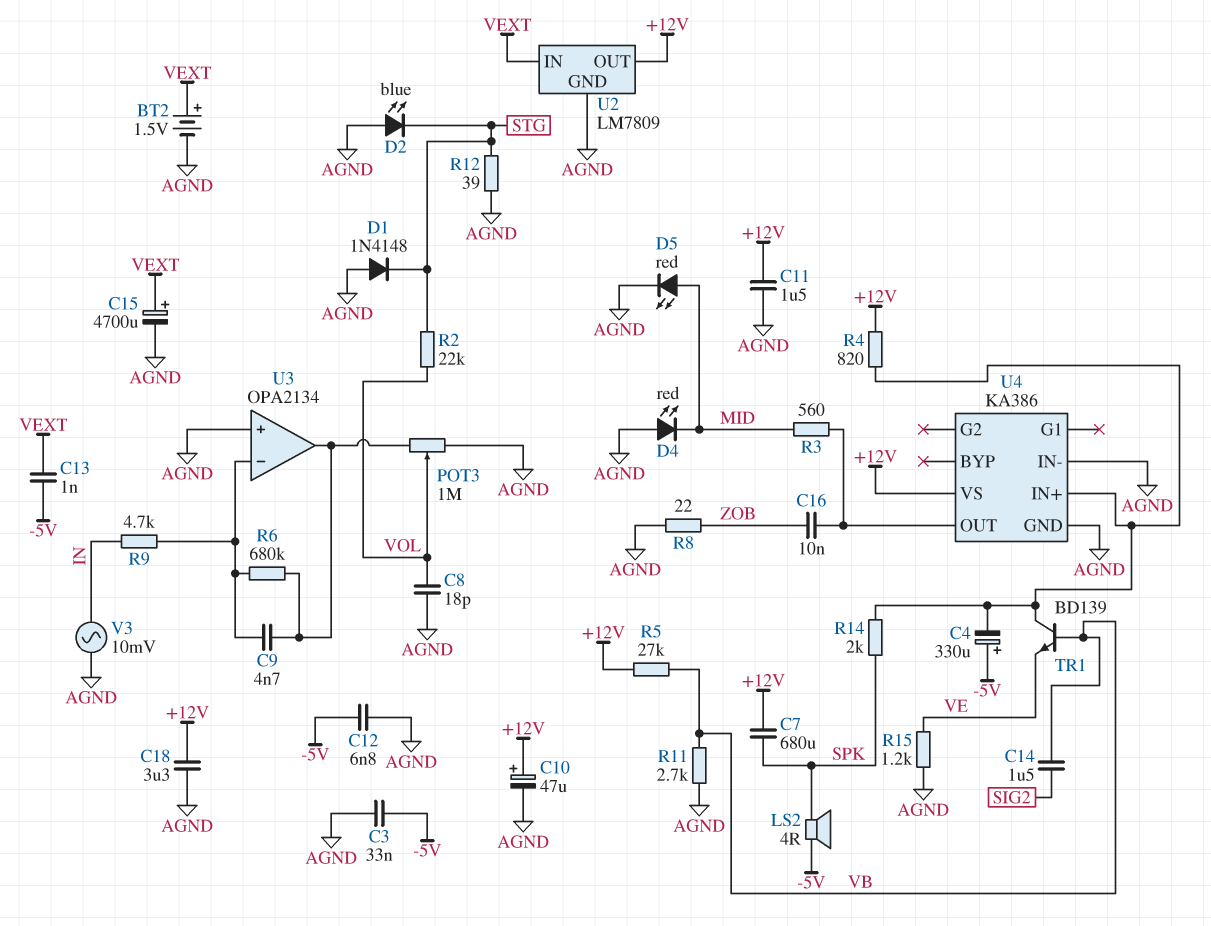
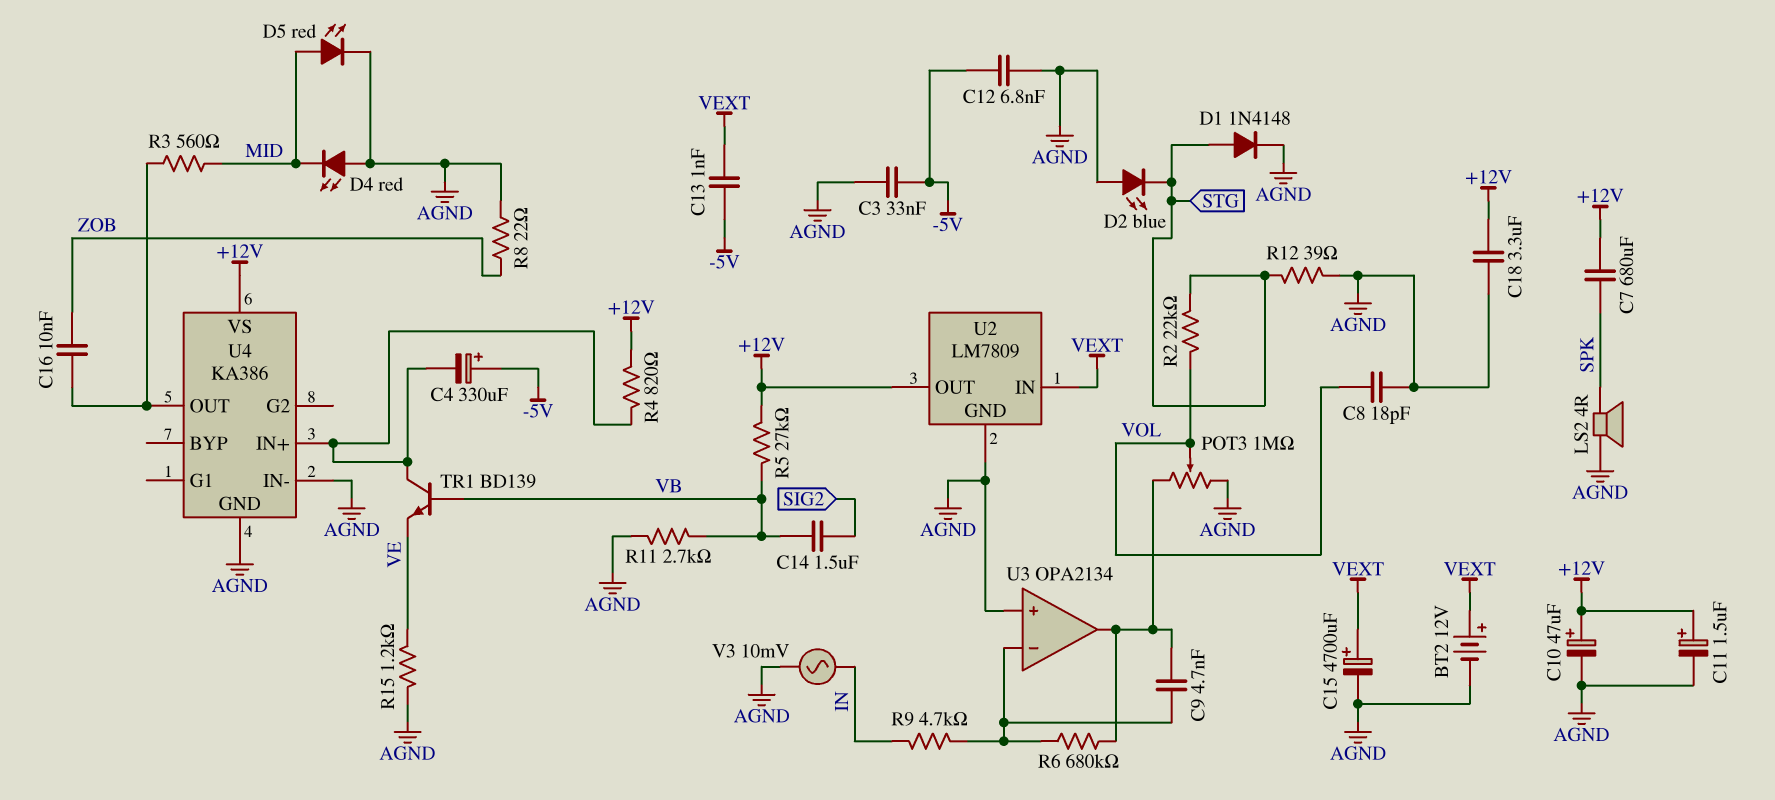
BT2: 1.5V (plus VEXT, minus AGND) -> 12V (plus VEXT, minus AGND)
C11: 1.5uF (+12V, AGND) -> 1.5uF (plus +12V, minus AGND)
D1: diode 1N4148 (A AGND, K STG) -> diode 1N4148 (A STG, K AGND)
LS2: speaker 4R (-5V, SPK) -> speaker 4R (AGND, SPK)
R14: 2k (SPK, U4/IN+) -> none

